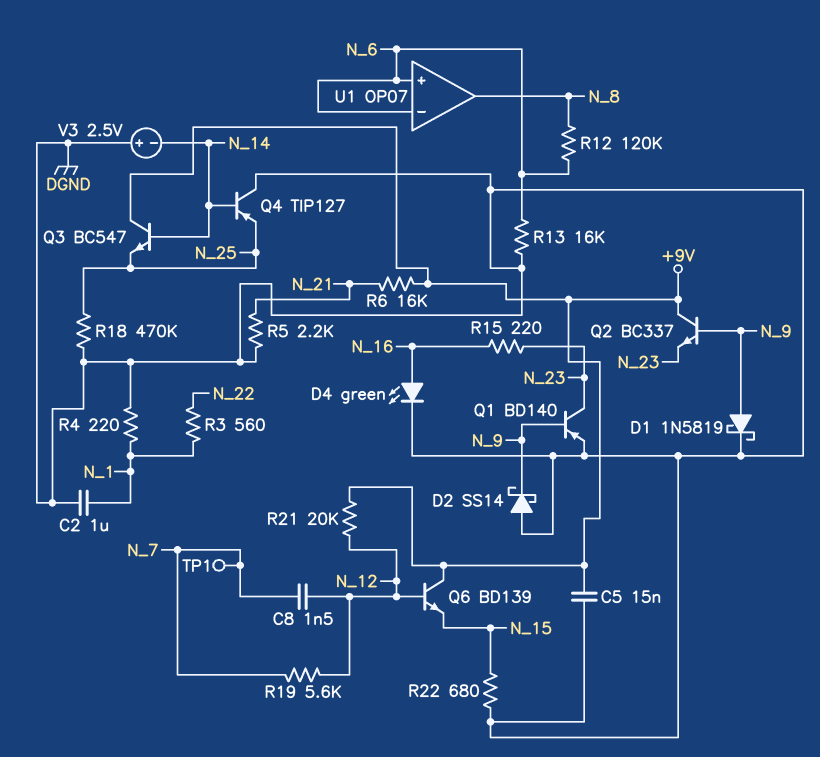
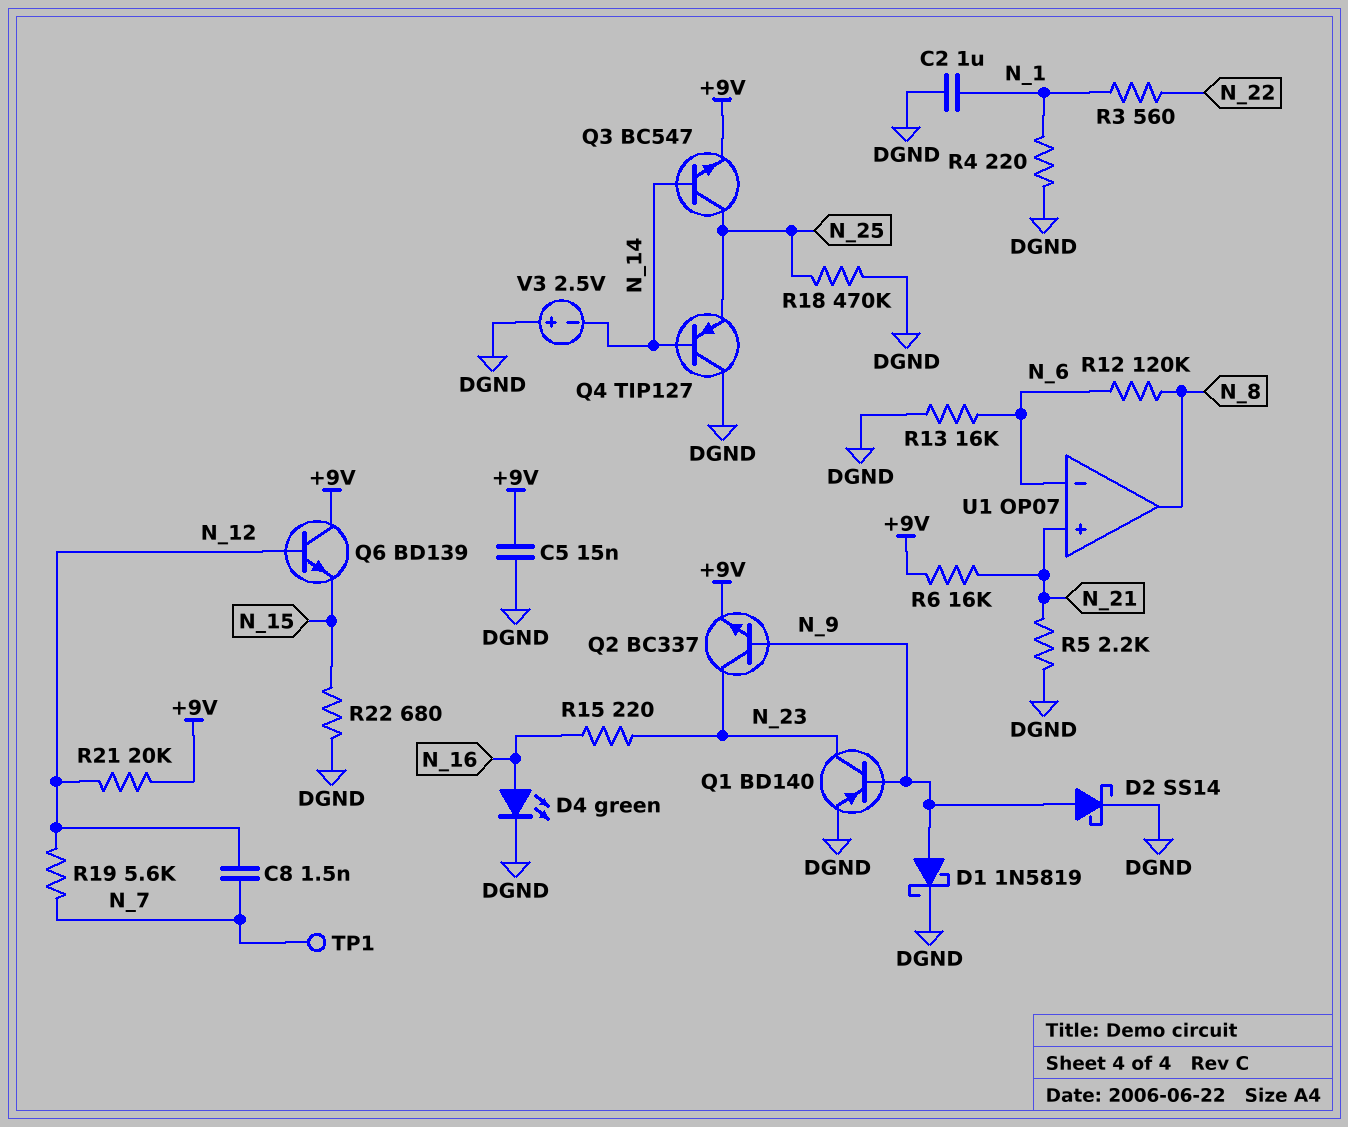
D2: schottky SS14 (A DGND, K N_9) -> schottky SS14 (A N_9, K DGND)
Q2: NPN BC337 (B N_9, C +9V, E N_23) -> NPN BC337 (B N_9, C N_23, E +9V)
Q3: NPN BC547 (B N_14, C +9V, E N_25) -> NPN BC547 (B N_14, C N_25, E +9V)
U1 pin in+: N_6 -> N_21

